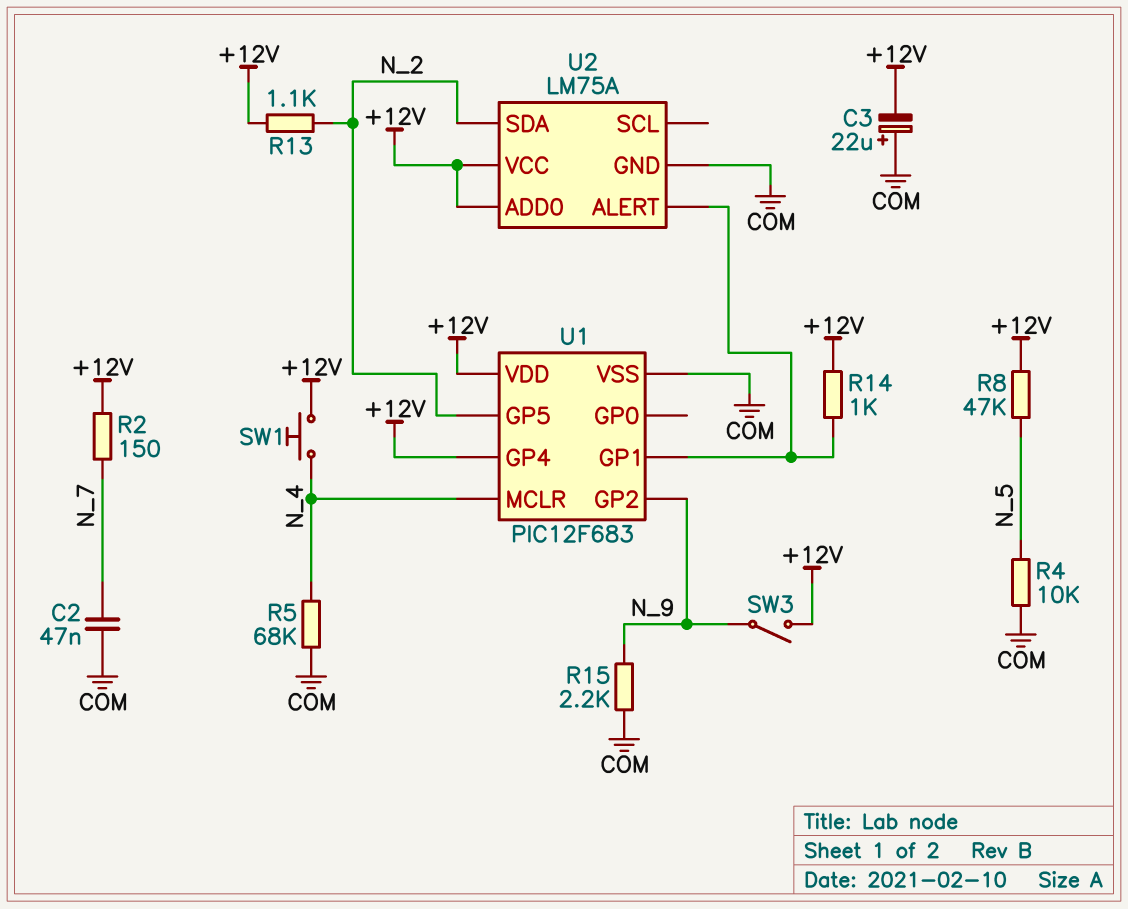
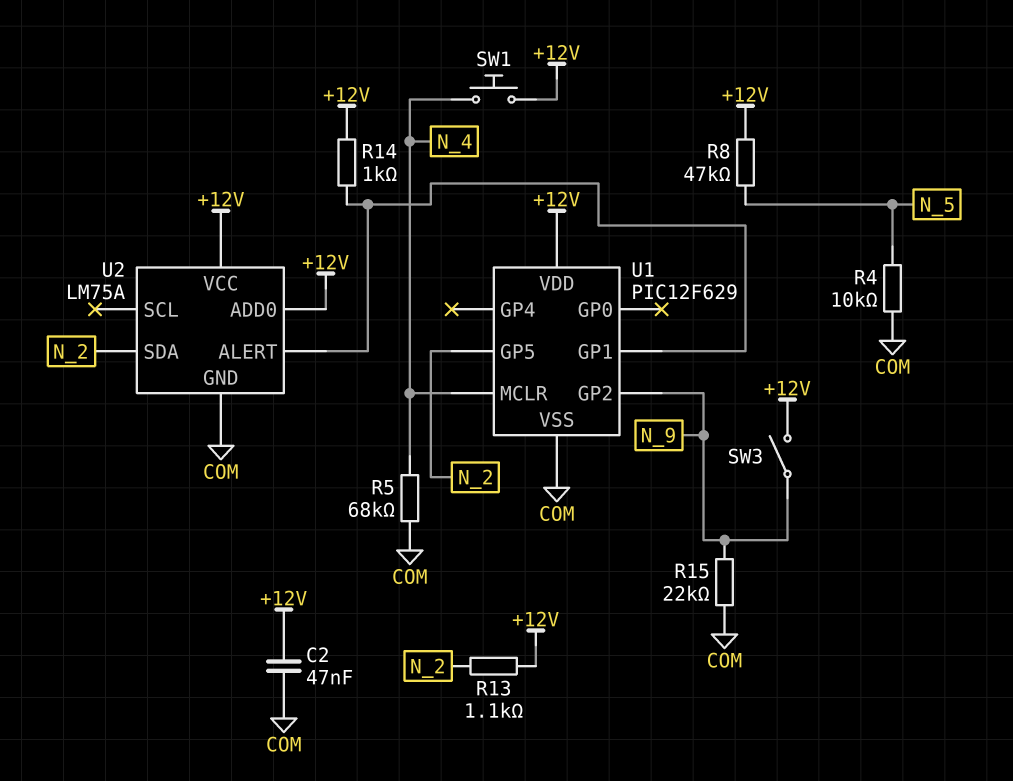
C2: 47nF (COM, N_7) -> 47nF (+12V, COM)
C3: 22uF (plus COM, minus +12V) -> none
R2: 150 (+12V, N_7) -> none
R15: 2.2k (COM, N_9) -> 22k (COM, N_9)
U1: PIC12F683 -> PIC12F629
U1 pin GP4: +12V -> none

